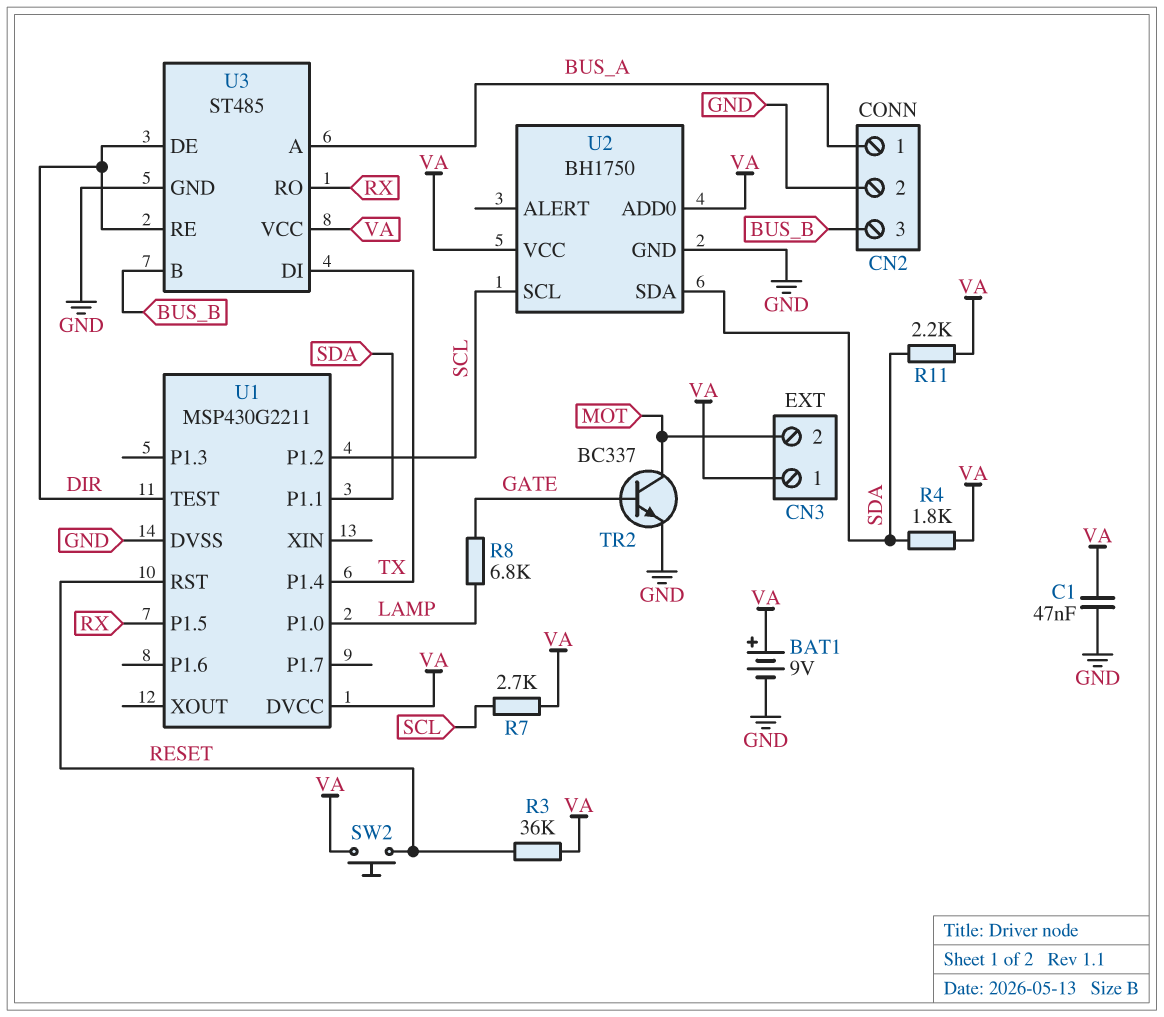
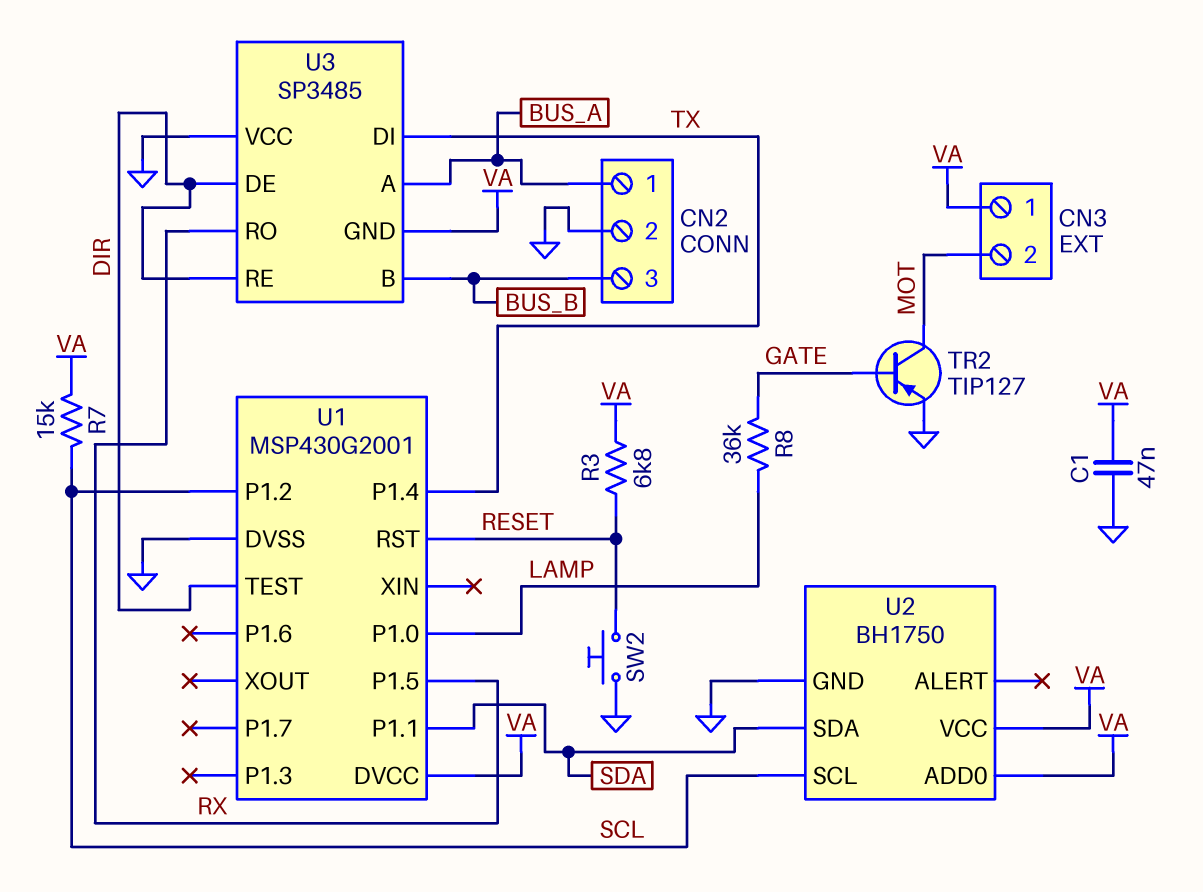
BAT1: 9V (plus VA, minus GND) -> none
R3: 36k (RESET, VA) -> 6.8k (RESET, VA)
R4: 1.8k (SDA, VA) -> none
R7: 2.7k (SCL, VA) -> 15k (SCL, VA)
R8: 6.8k (GATE, LAMP) -> 36k (GATE, LAMP)
R11: 2.2k (SDA, VA) -> none
SW2: button (RESET, VA) -> button (GND, RESET)
TR2: NPN BC337 (B GATE, C MOT, E GND) -> PNP TIP127 (B GATE, C MOT, E GND)
U1: MSP430G2211 -> MSP430G2001
U3: ST485 -> SP3485
U3 pin GND: GND -> VA
U3 pin VCC: VA -> GND

